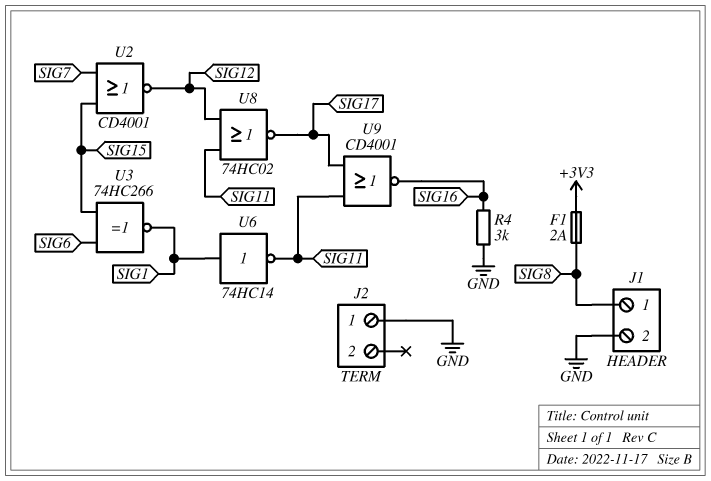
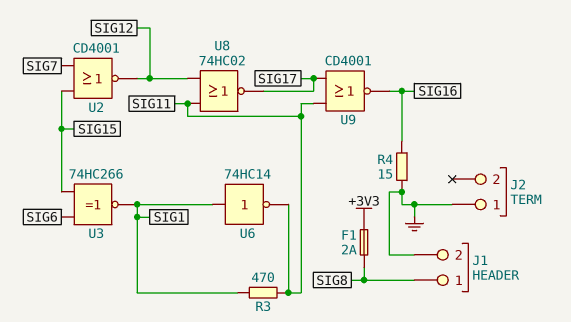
R3: none -> 470 (SIG1, SIG11)
R4: 3k (GND, SIG16) -> 15 (GND, SIG16)

